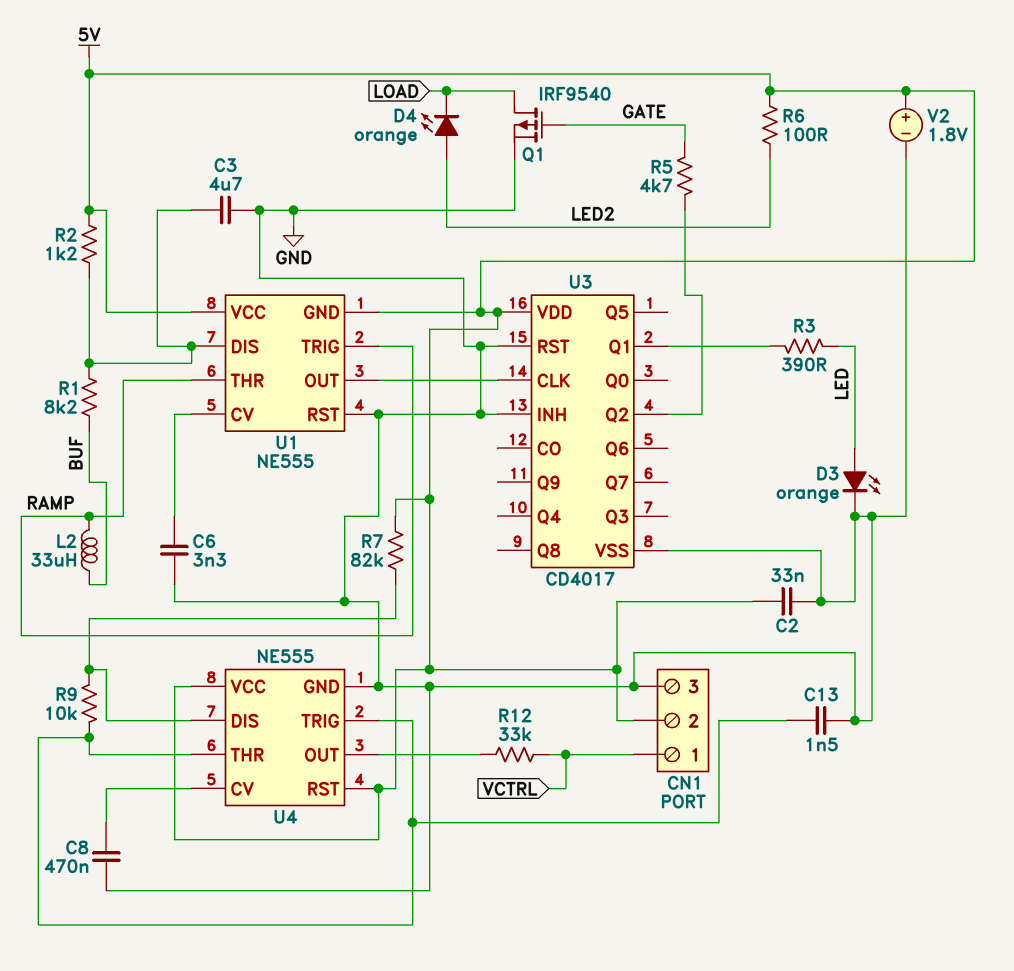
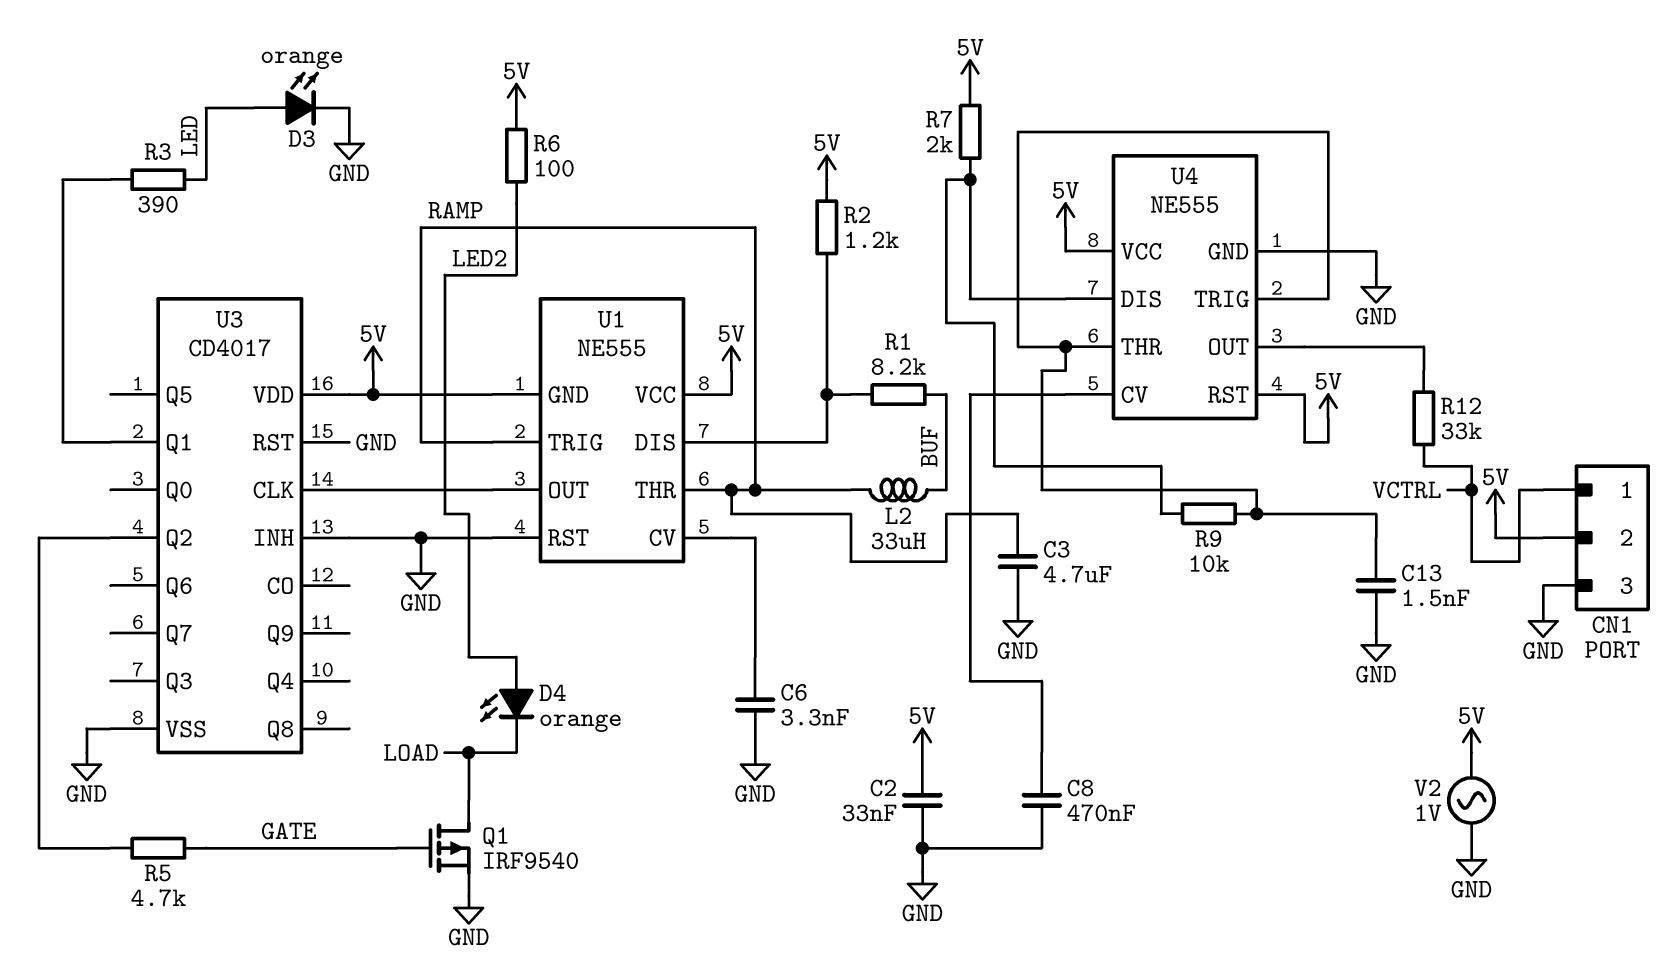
C3: 4.7uF (GND, U1/DIS) -> 4.7uF (GND, RAMP)
R7: 82k (5V, U4/DIS) -> 2k (5V, U4/DIS)
V2: 1.8V (plus 5V, minus GND) -> AC 1V (5V, GND)

